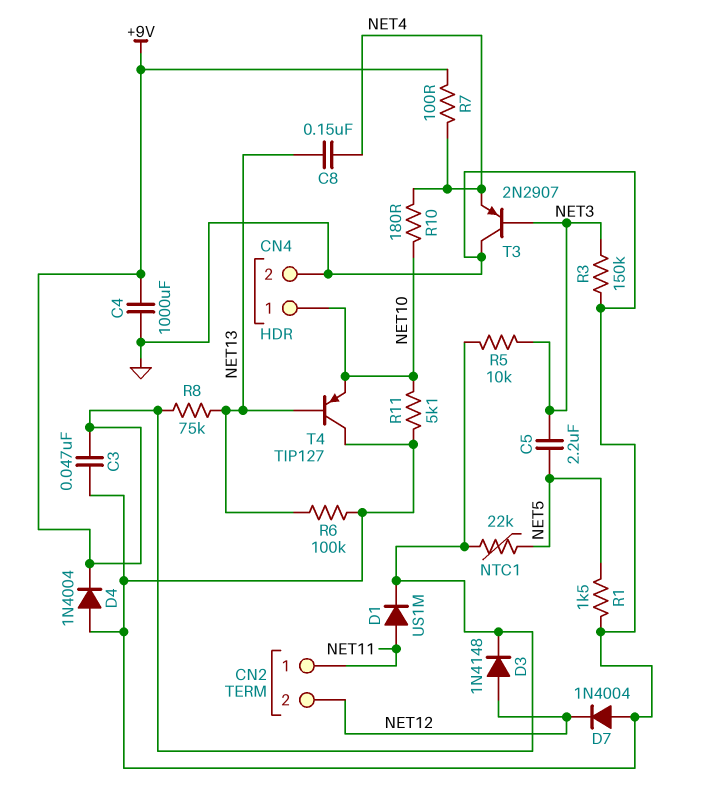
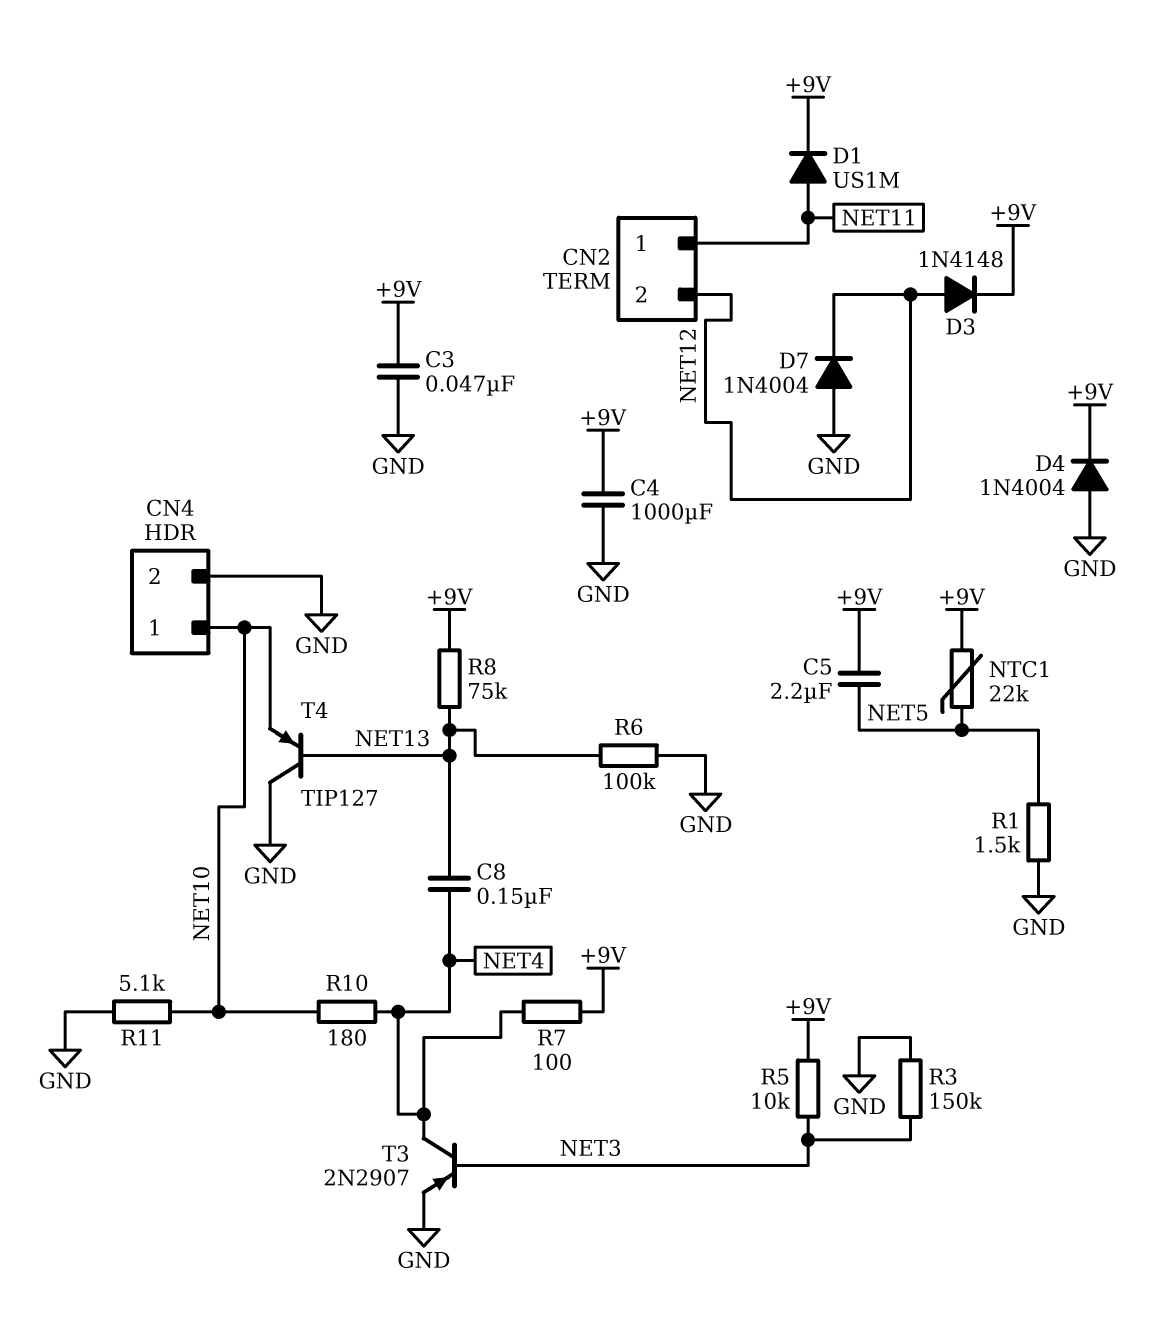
C5: 2.2uF (NET3, NET5) -> 2.2uF (+9V, NET5)
T3: PNP 2N2907 (B NET3, C GND, E NET4) -> PNP 2N2907 (B NET3, C NET4, E GND)

